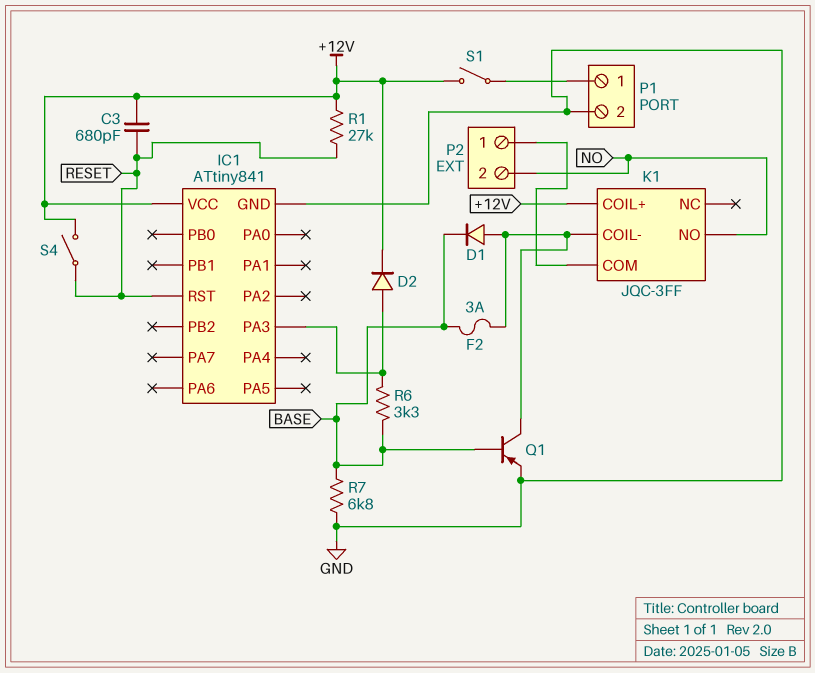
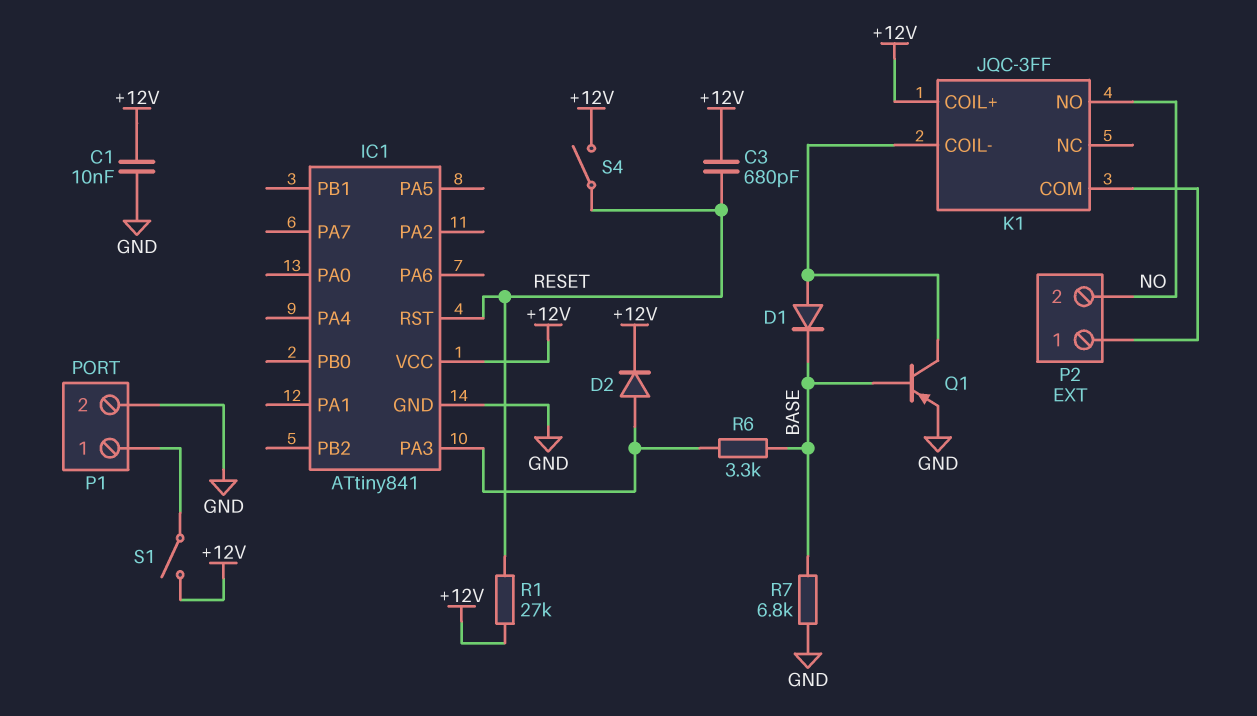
C1: none -> 10nF (+12V, GND)
F2: 3A (BASE, K1/COIL-) -> none

